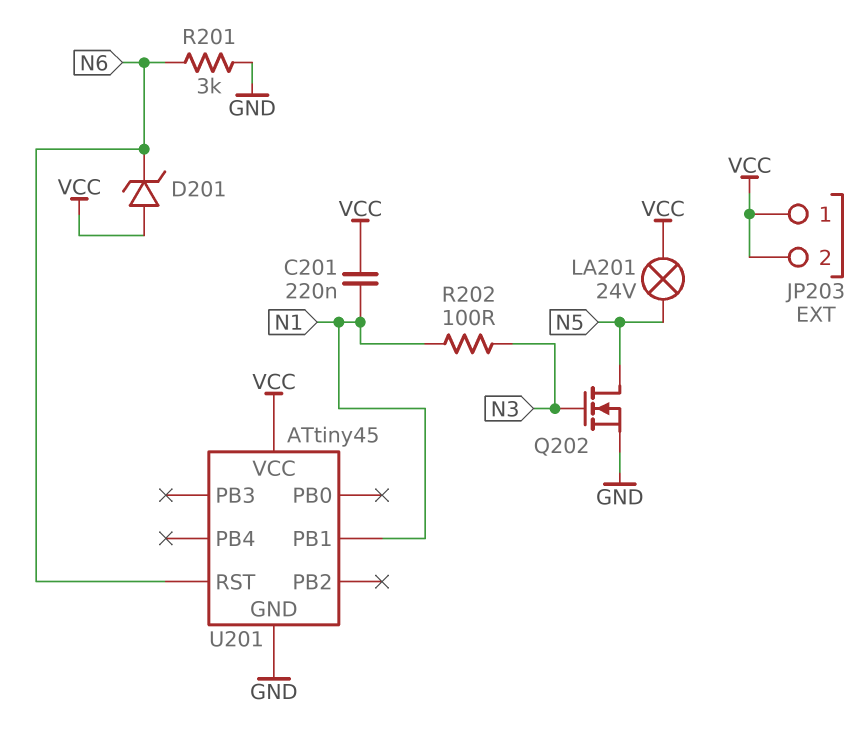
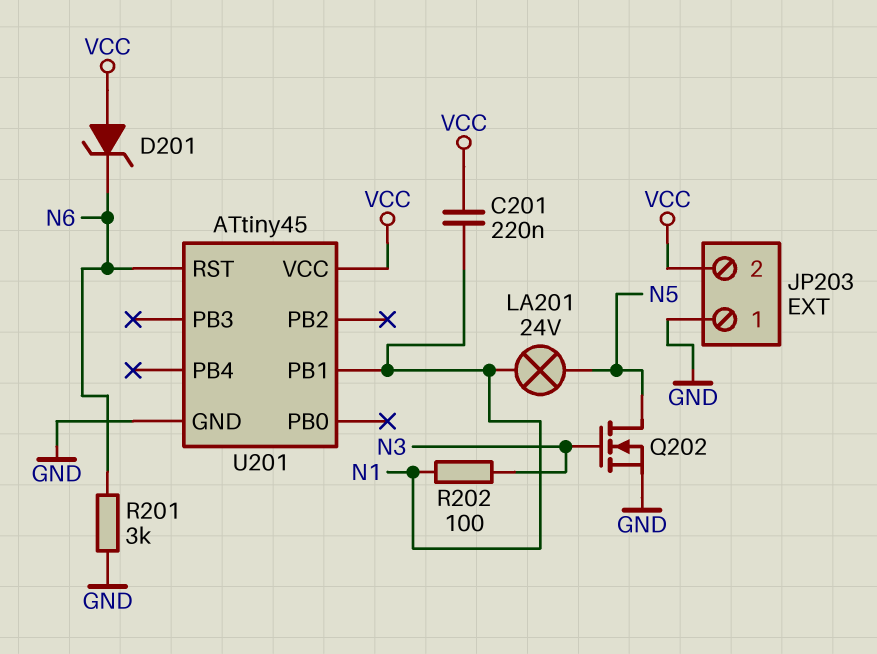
JP203 pin 1: VCC -> GND
LA201: lamp 24V (N5, VCC) -> lamp 24V (N1, N5)

